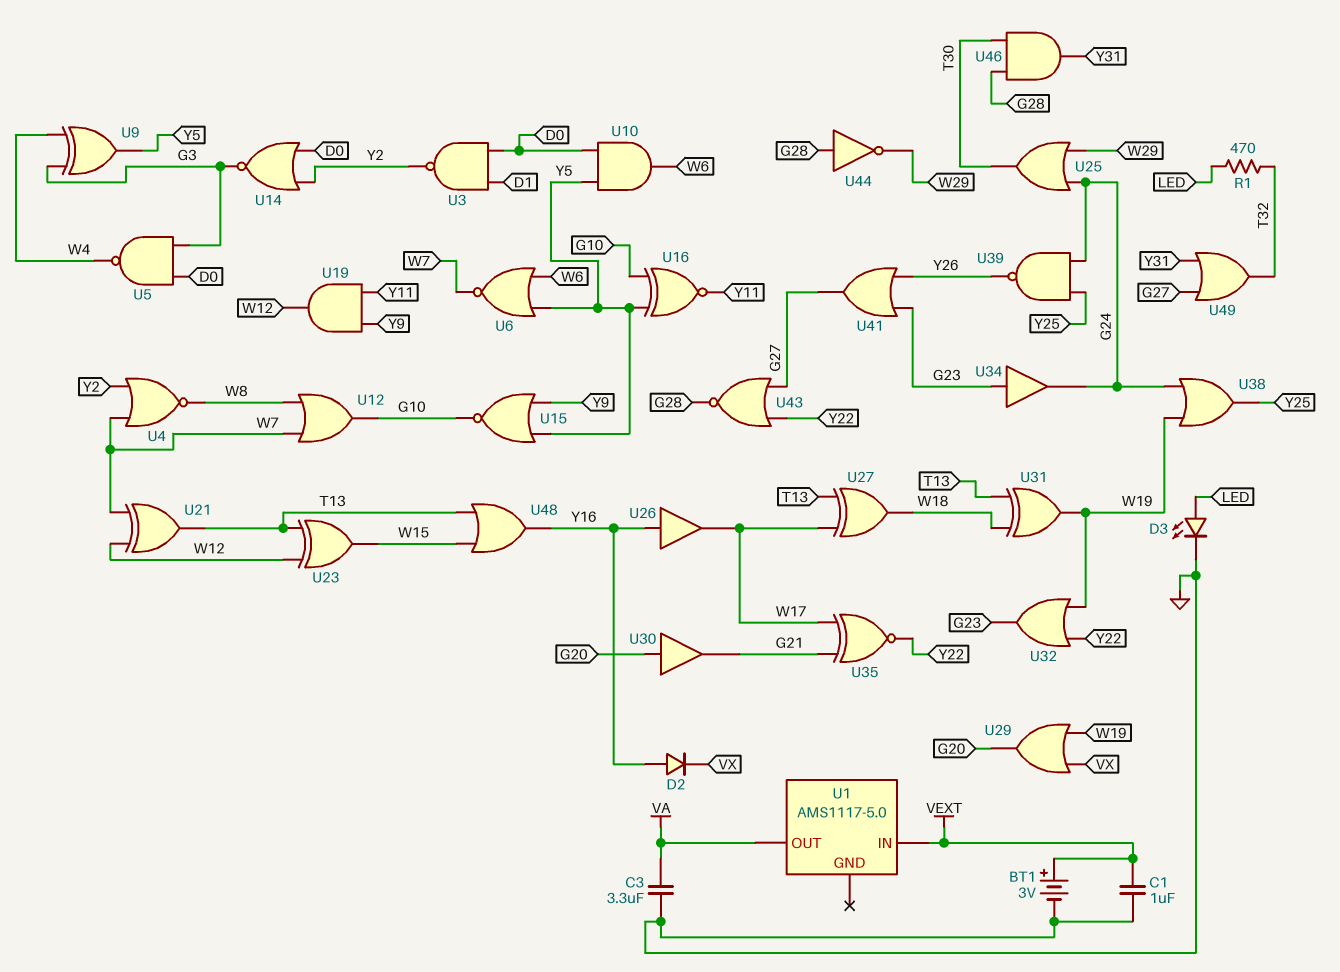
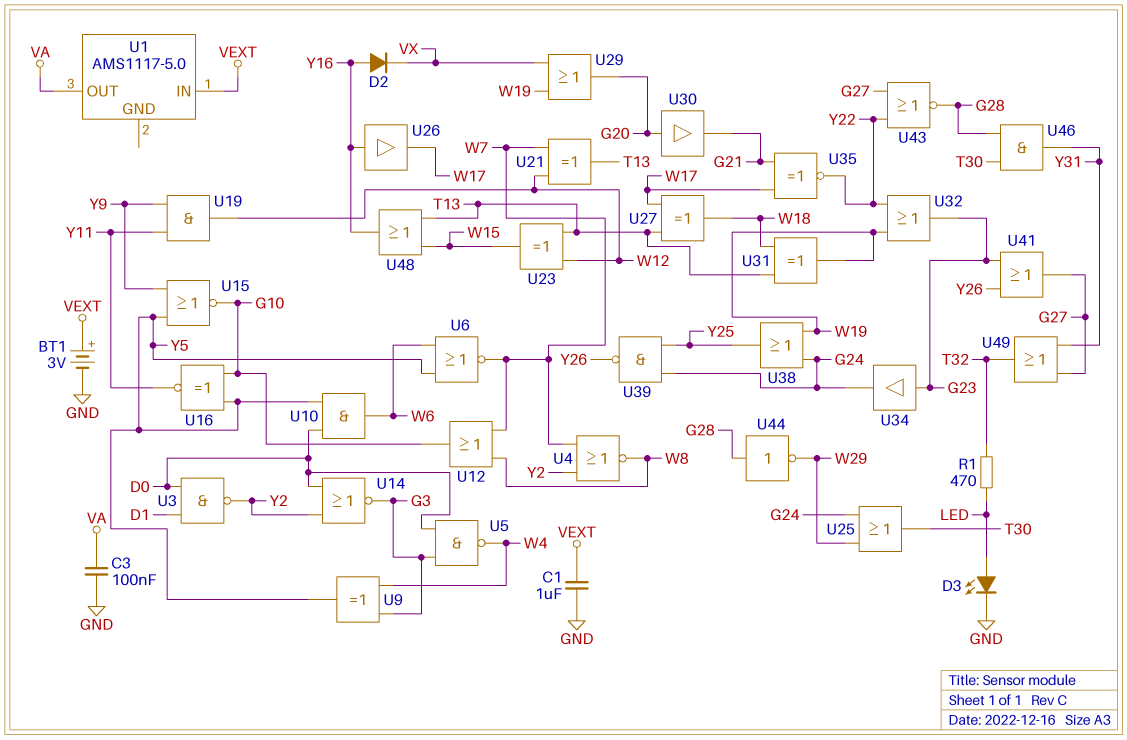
C3: 3.3uF (GND, VA) -> 100nF (GND, VA)

